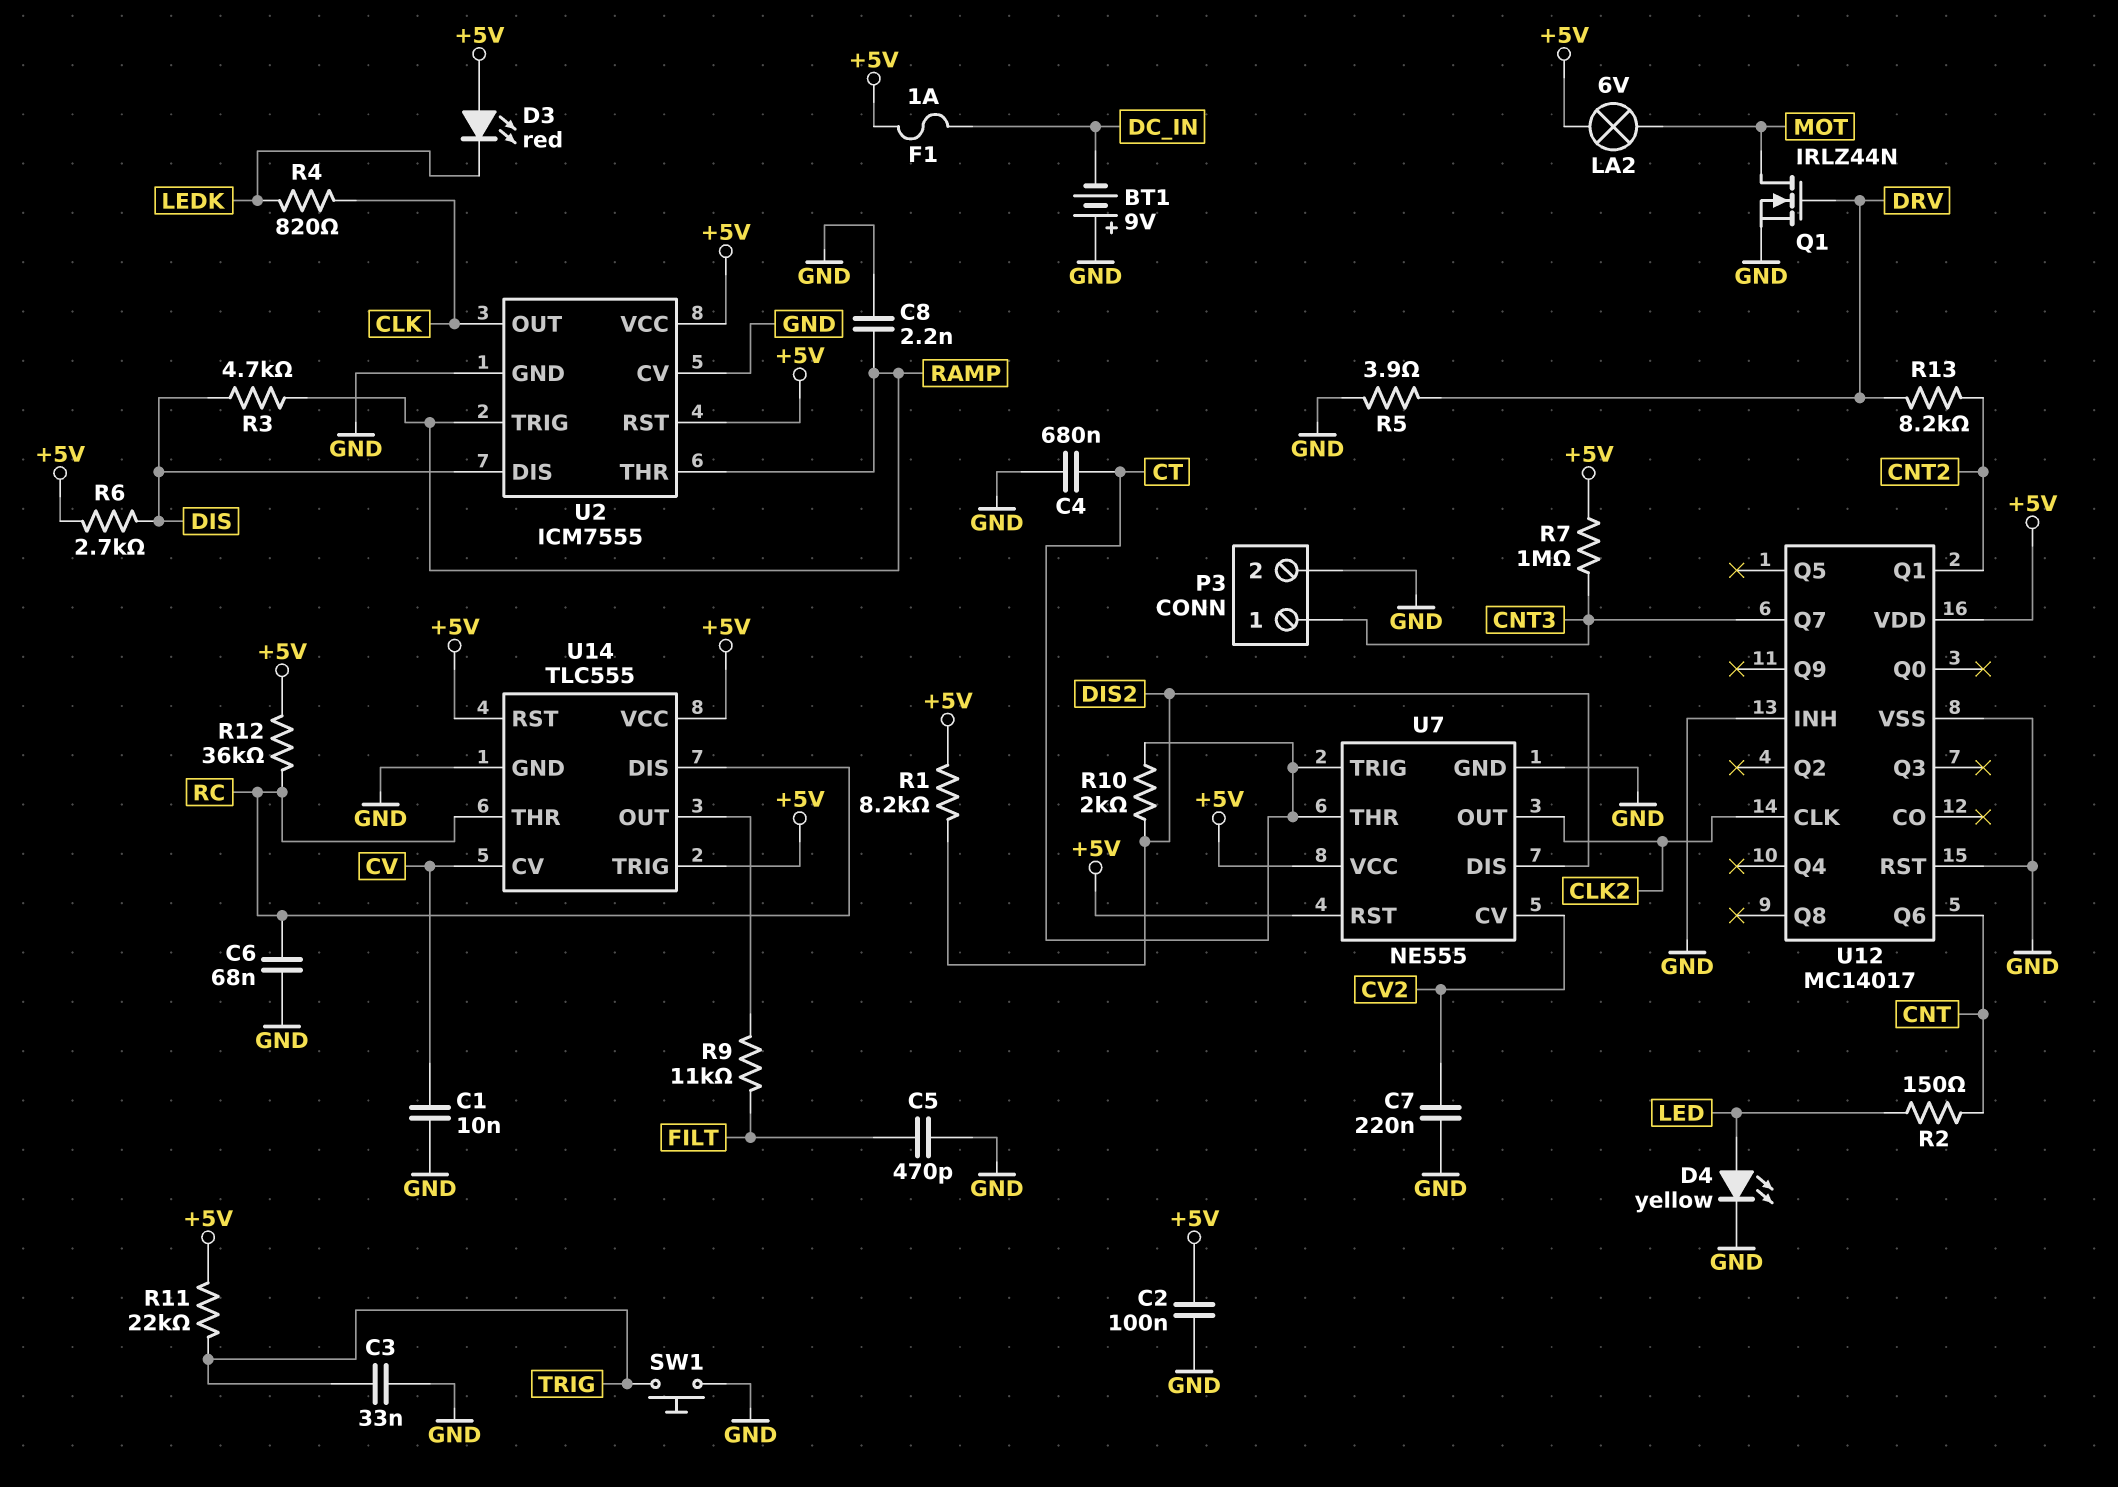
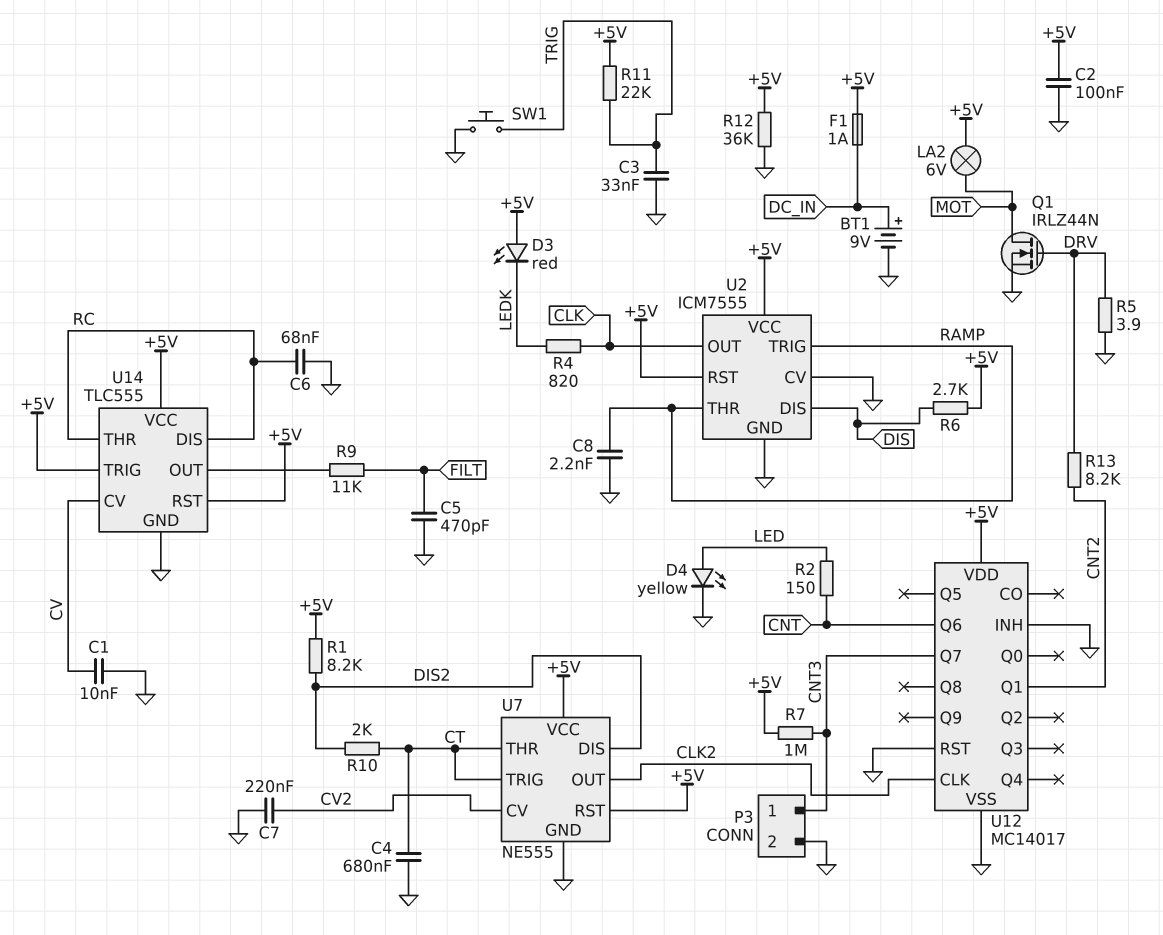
BT1: 9V (plus GND, minus DC_IN) -> 9V (plus DC_IN, minus GND)
R3: 4.7k (DIS, RAMP) -> none
R12: 36k (+5V, RC) -> 36k (+5V, GND)

